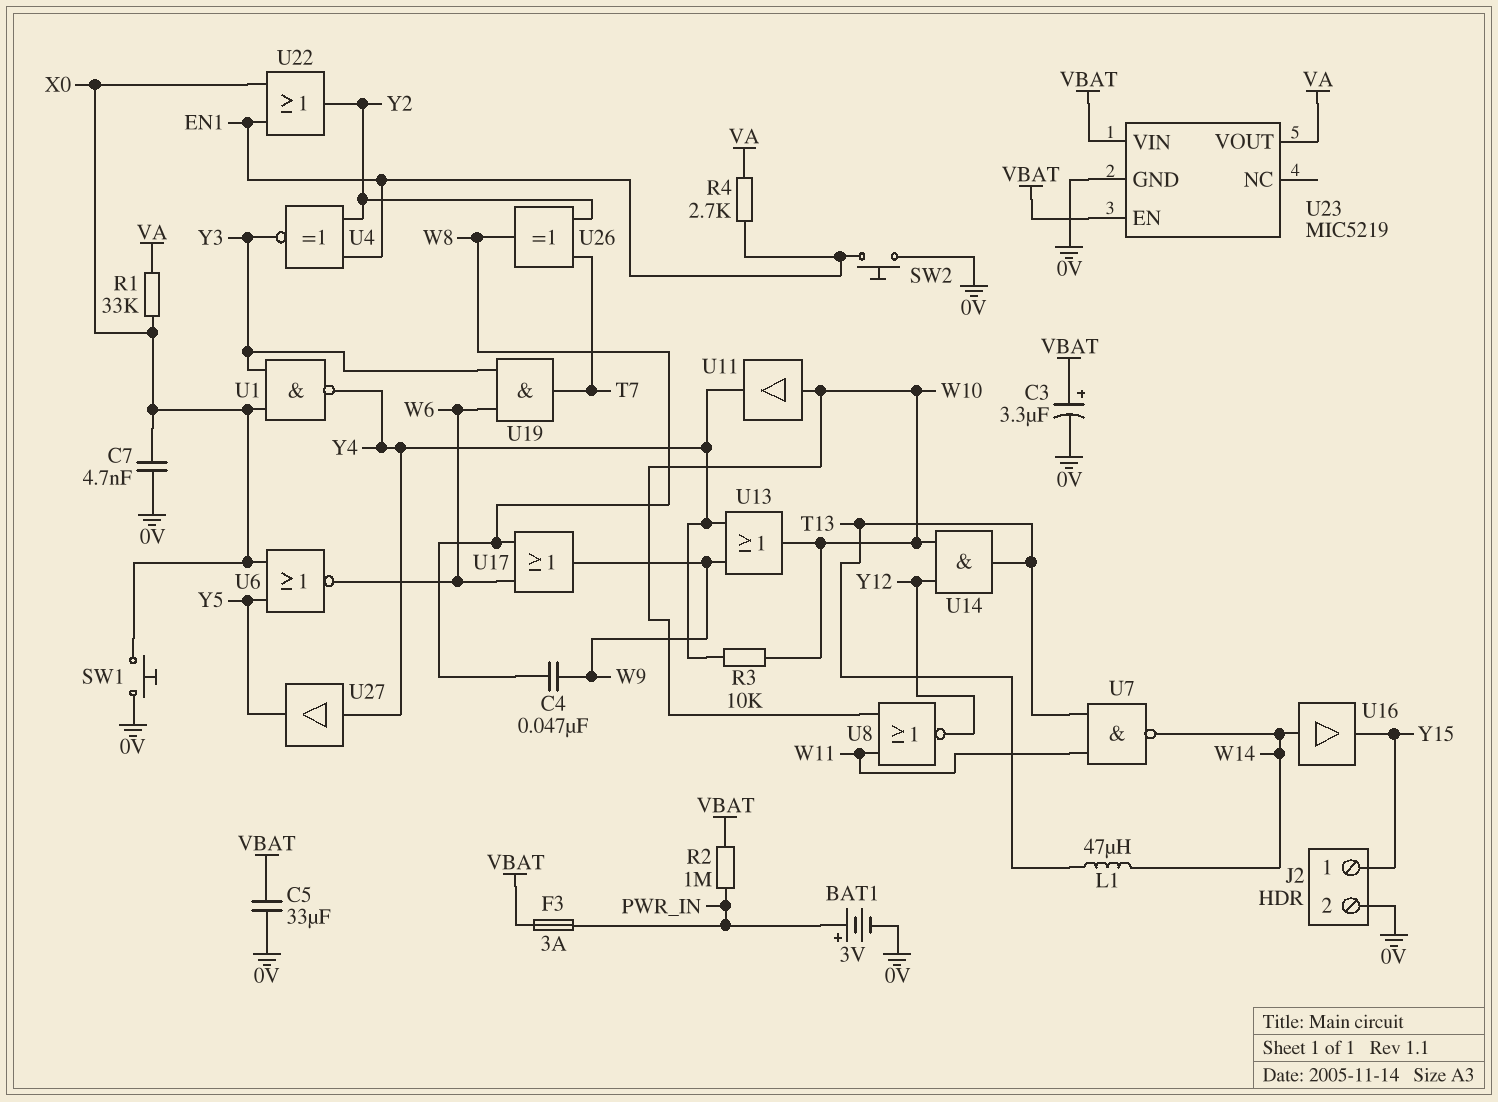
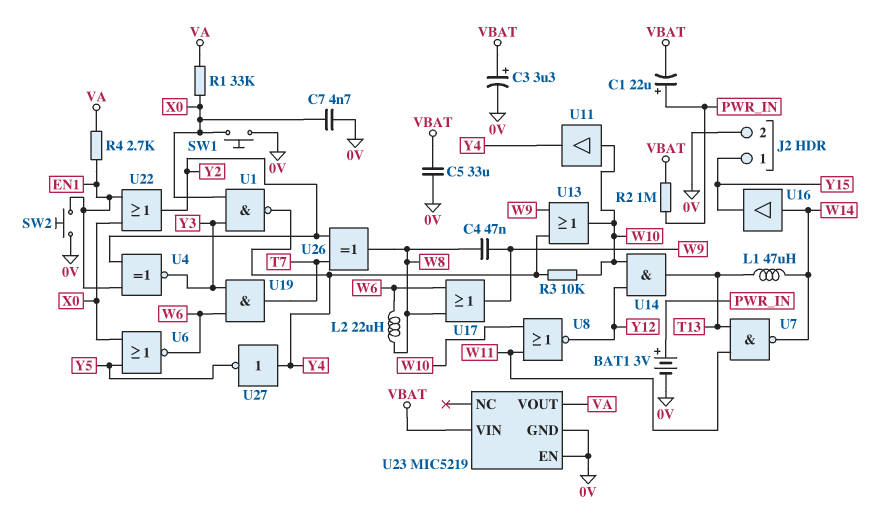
C1: none -> 22uF (plus PWR_IN, minus VBAT)
F3: 3A (PWR_IN, VBAT) -> none
L2: none -> 22uH (W6, W8)
U23 pin EN: VBAT -> 0V
U27: buffer (in Y4, out Y5) -> NOT (in Y4, out Y5)

